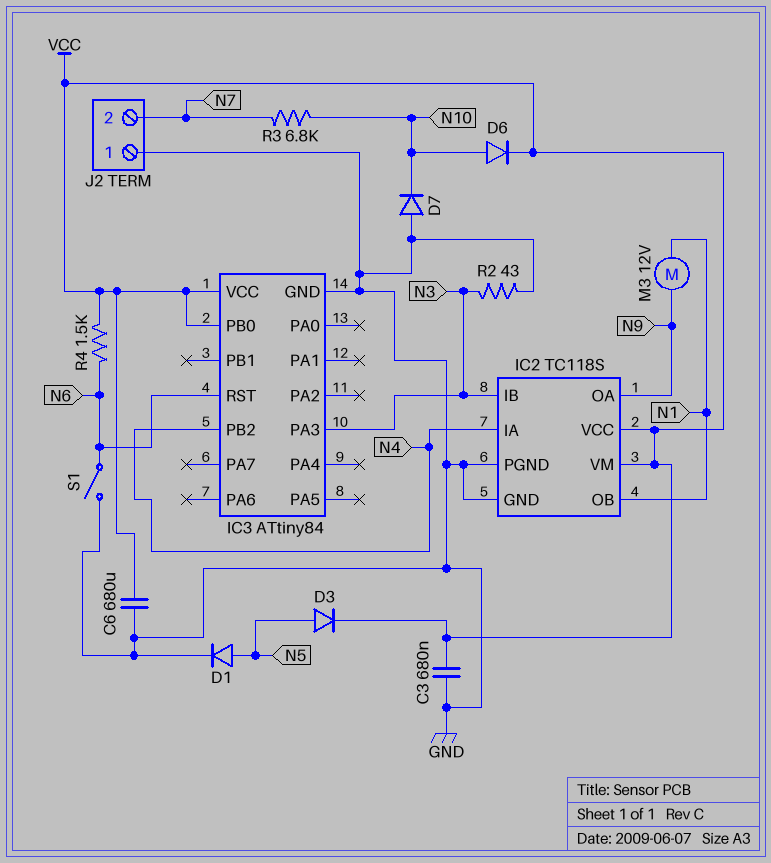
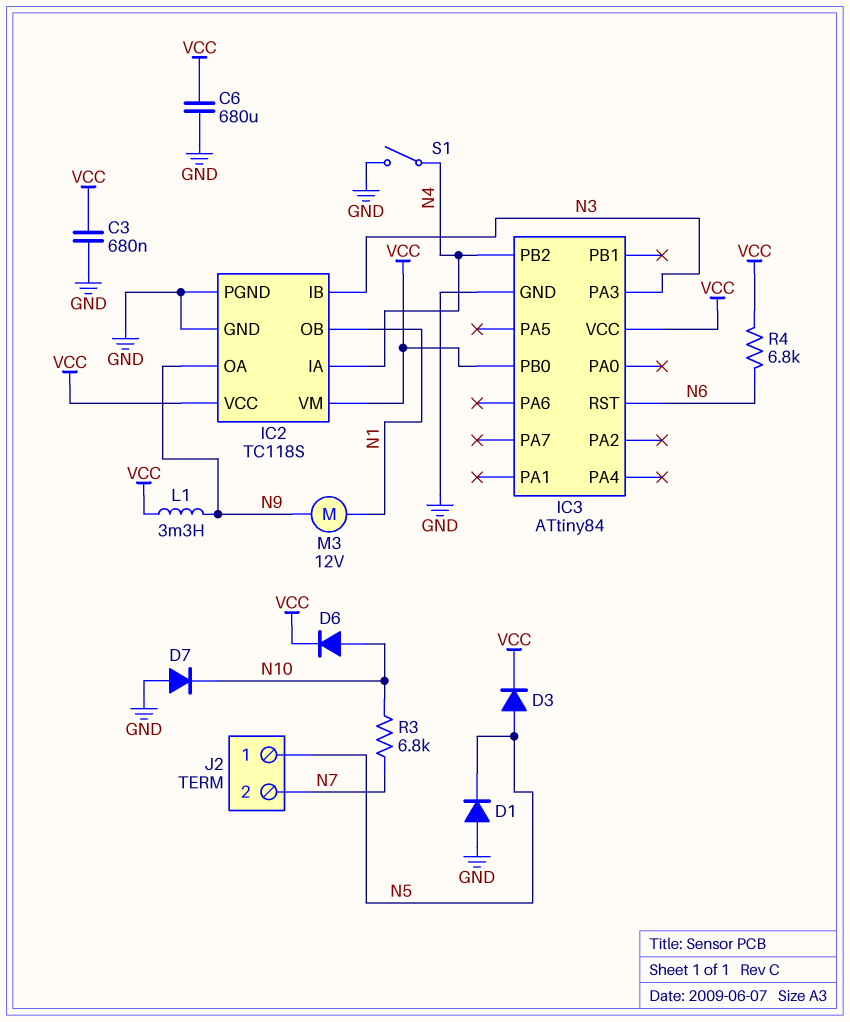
D1: diode (A N5, K GND) -> diode (A GND, K N5)
J2 pin 1: GND -> N5
L1: none -> 3.3mH (N9, VCC)
R2: 43 (GND, N3) -> none
R4: 1.5k (N6, VCC) -> 6.8k (N6, VCC)
S1: switch (GND, N6) -> switch (GND, N4)

